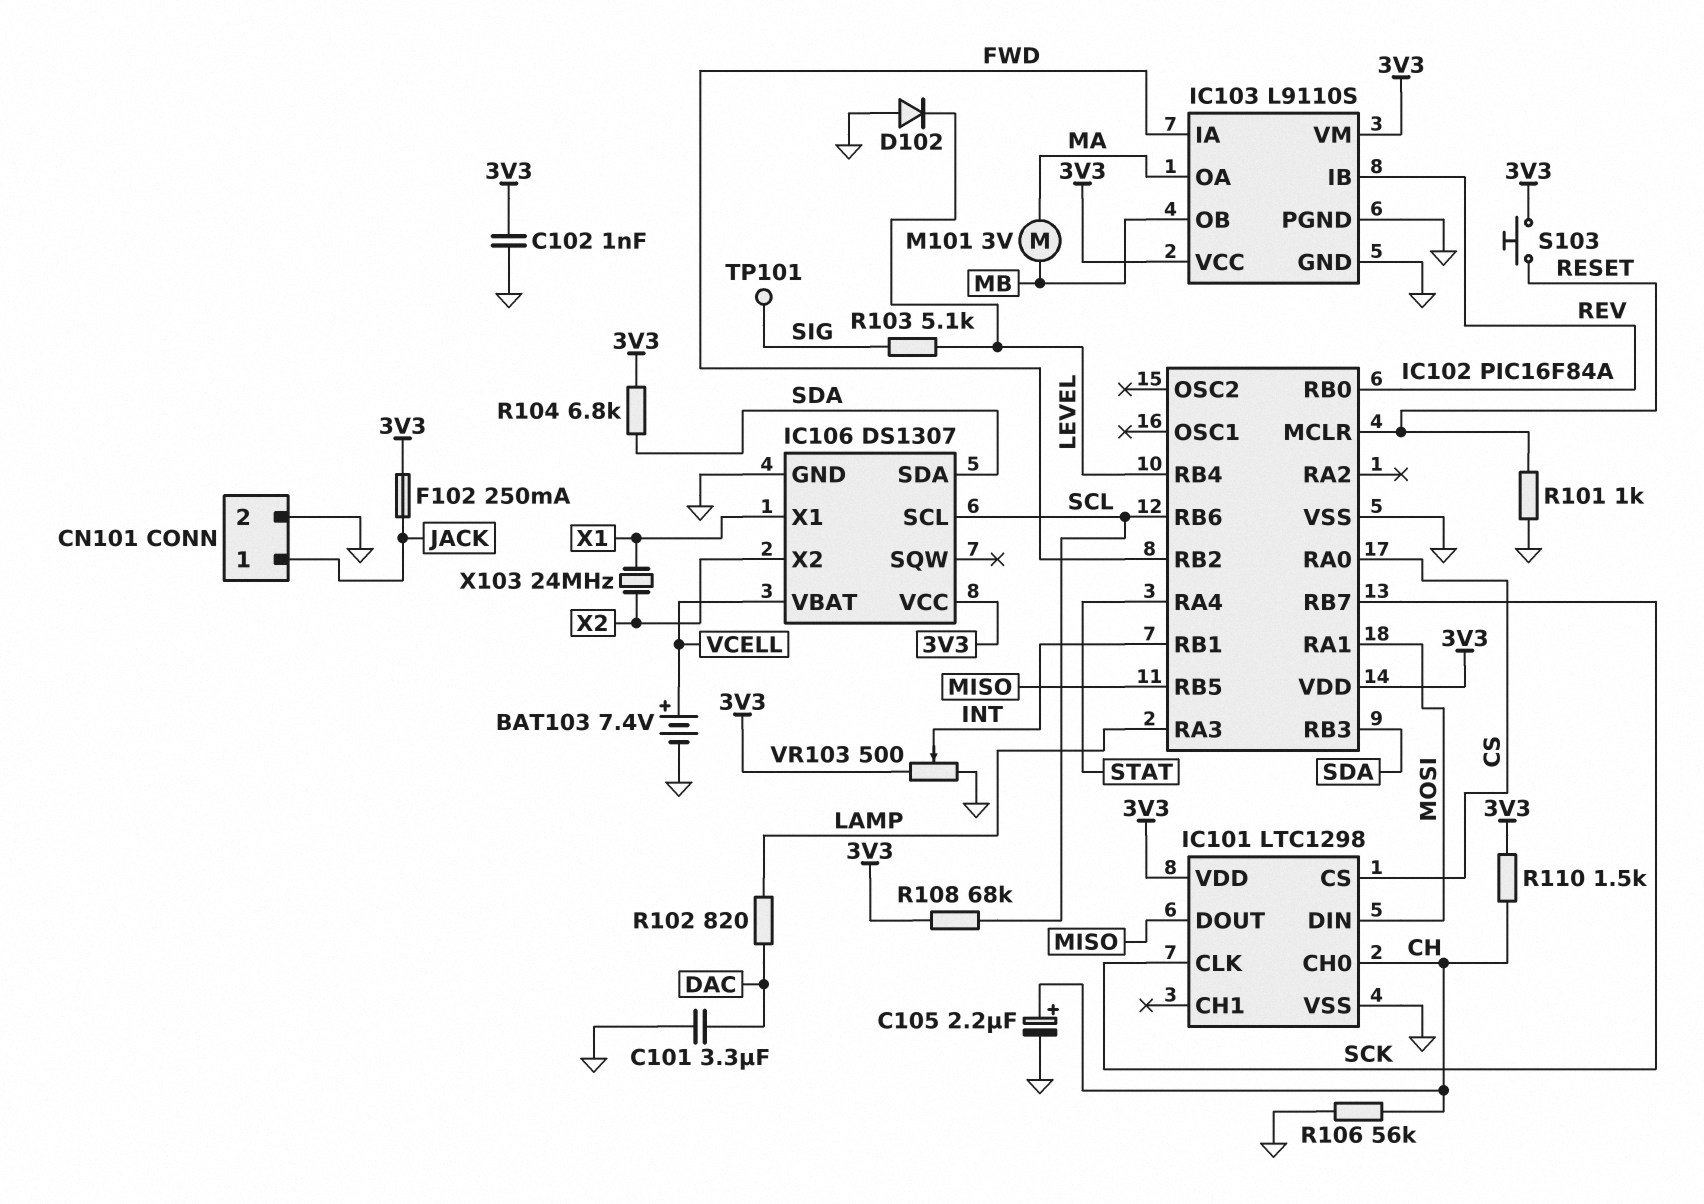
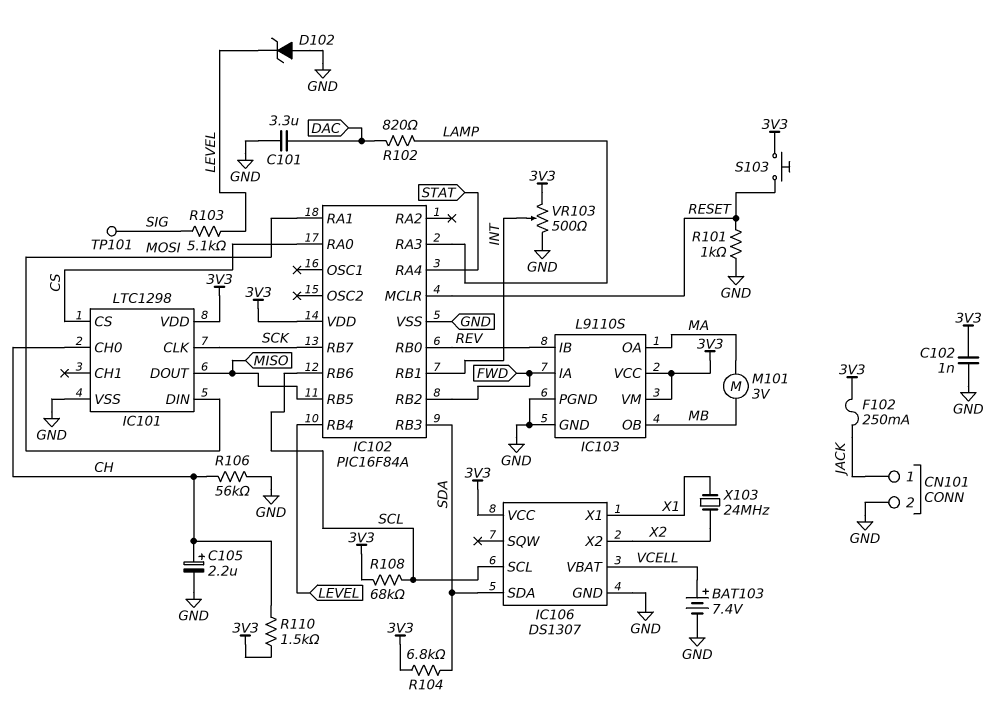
D102: diode (A GND, K LEVEL) -> zener (A GND, K LEVEL)

